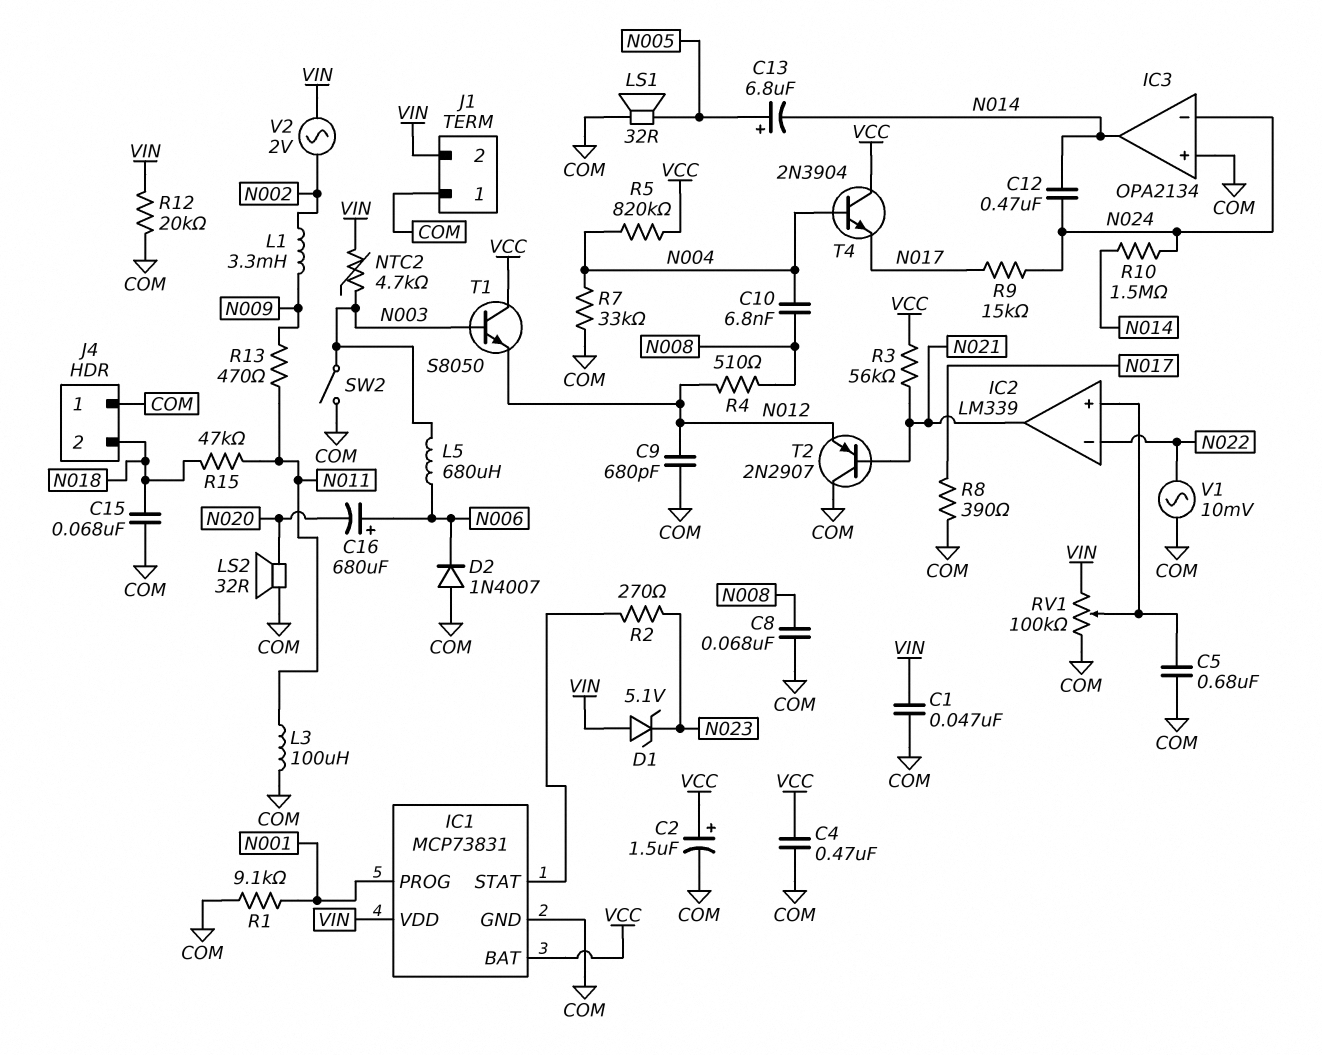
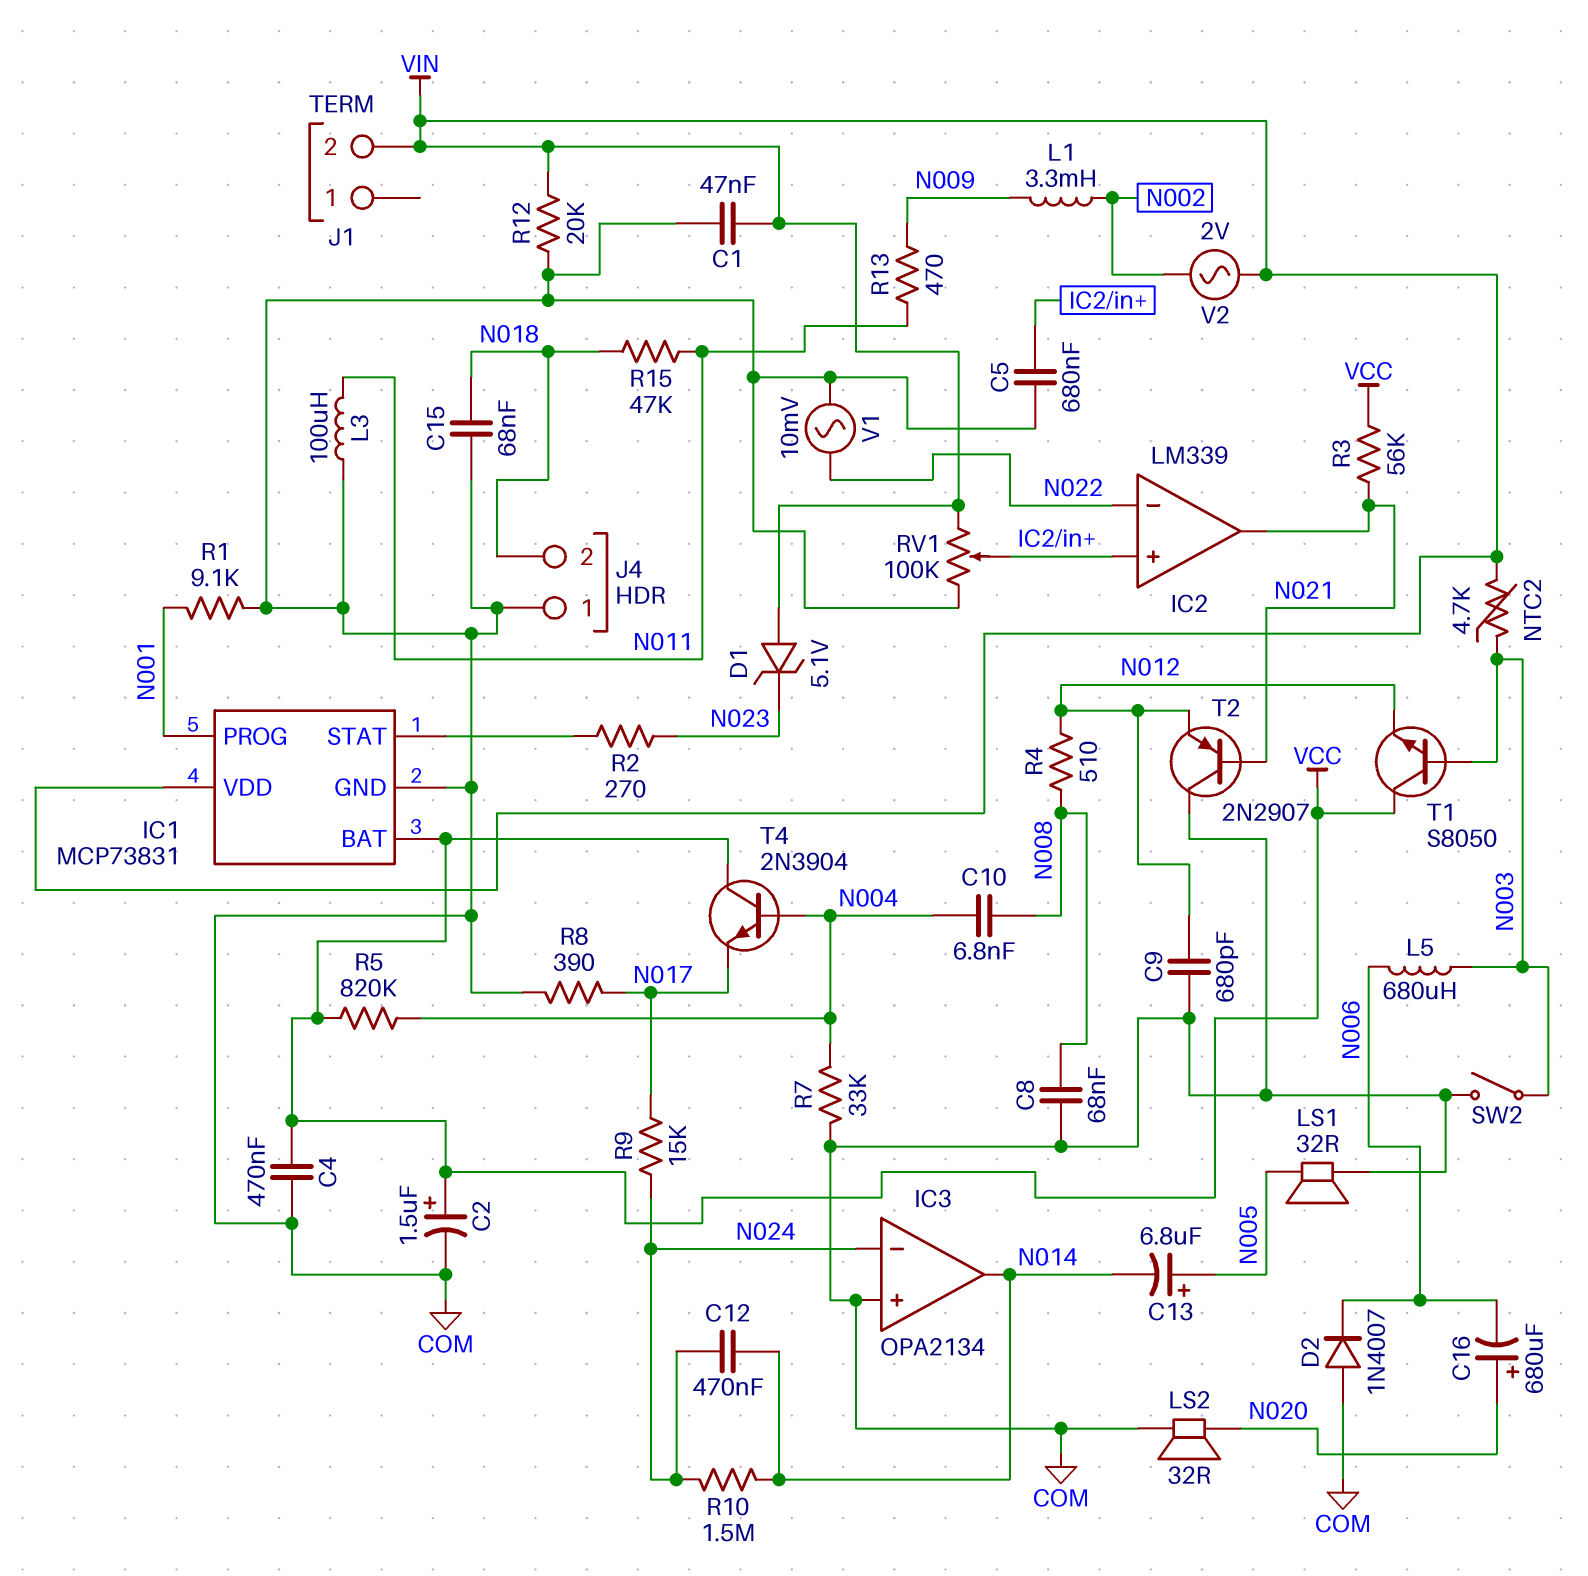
C16: 680uF (plus N006, minus N020) -> 680uF (plus N020, minus N006)
J1 pin 1: COM -> none

